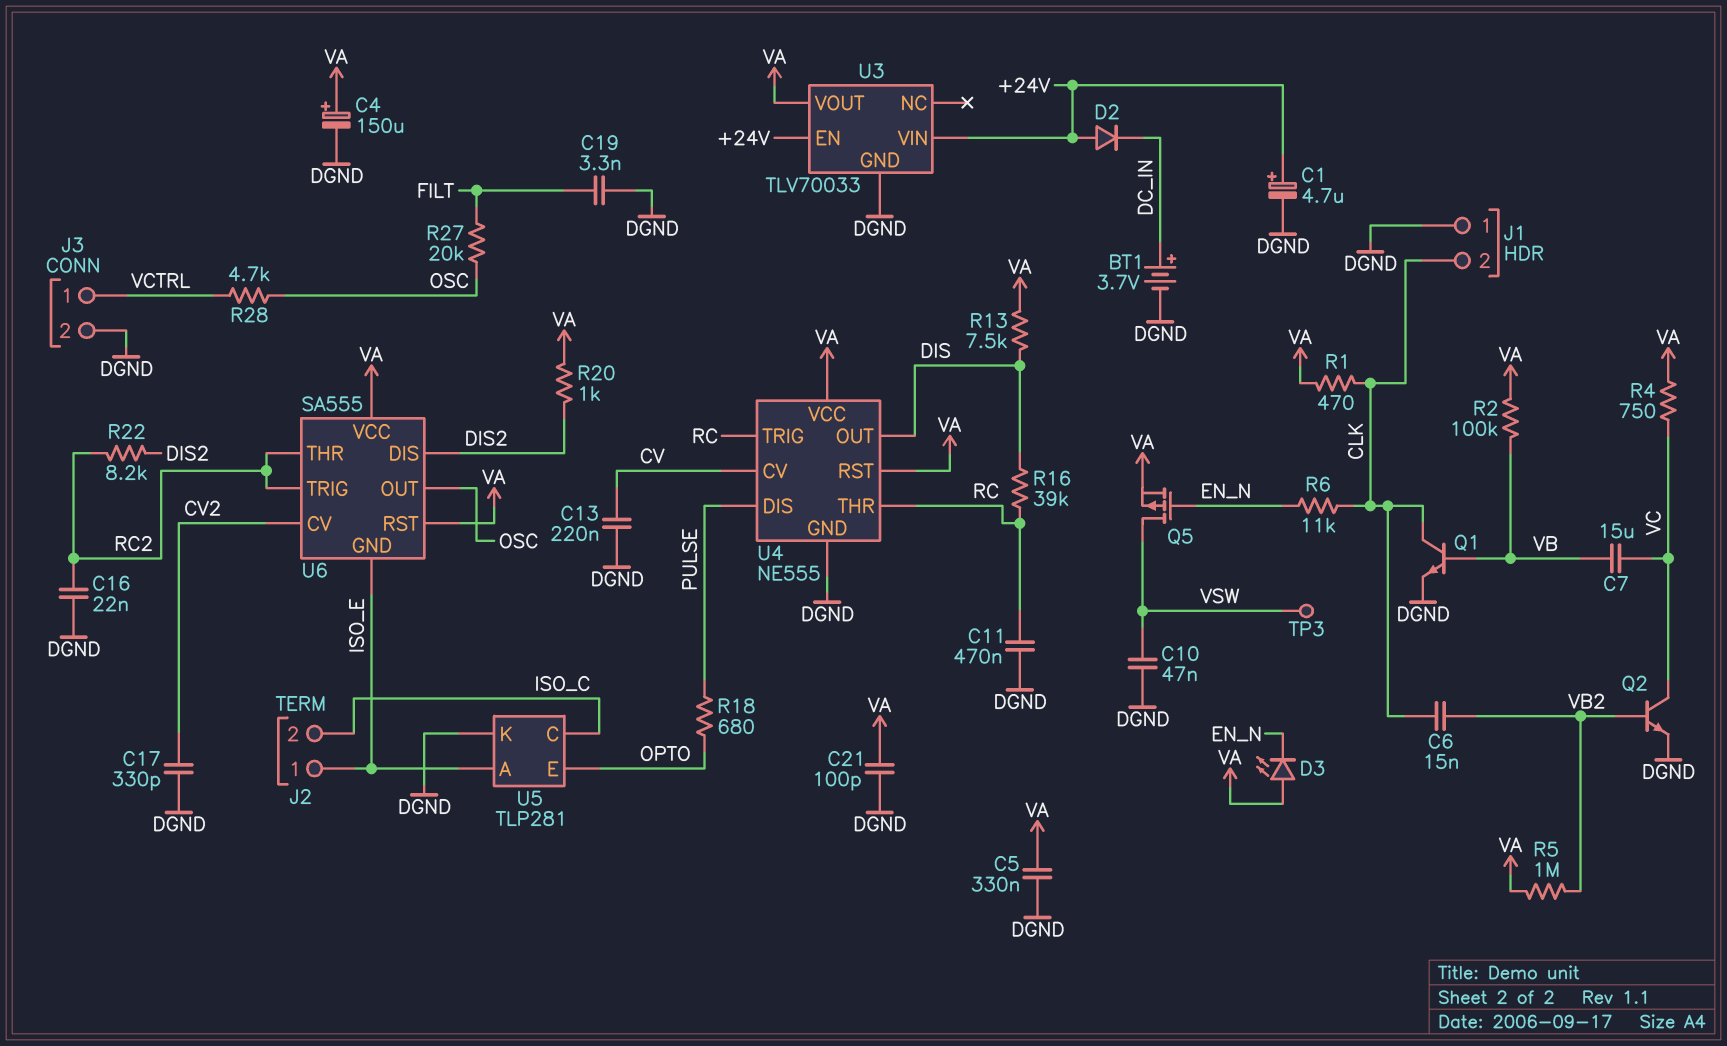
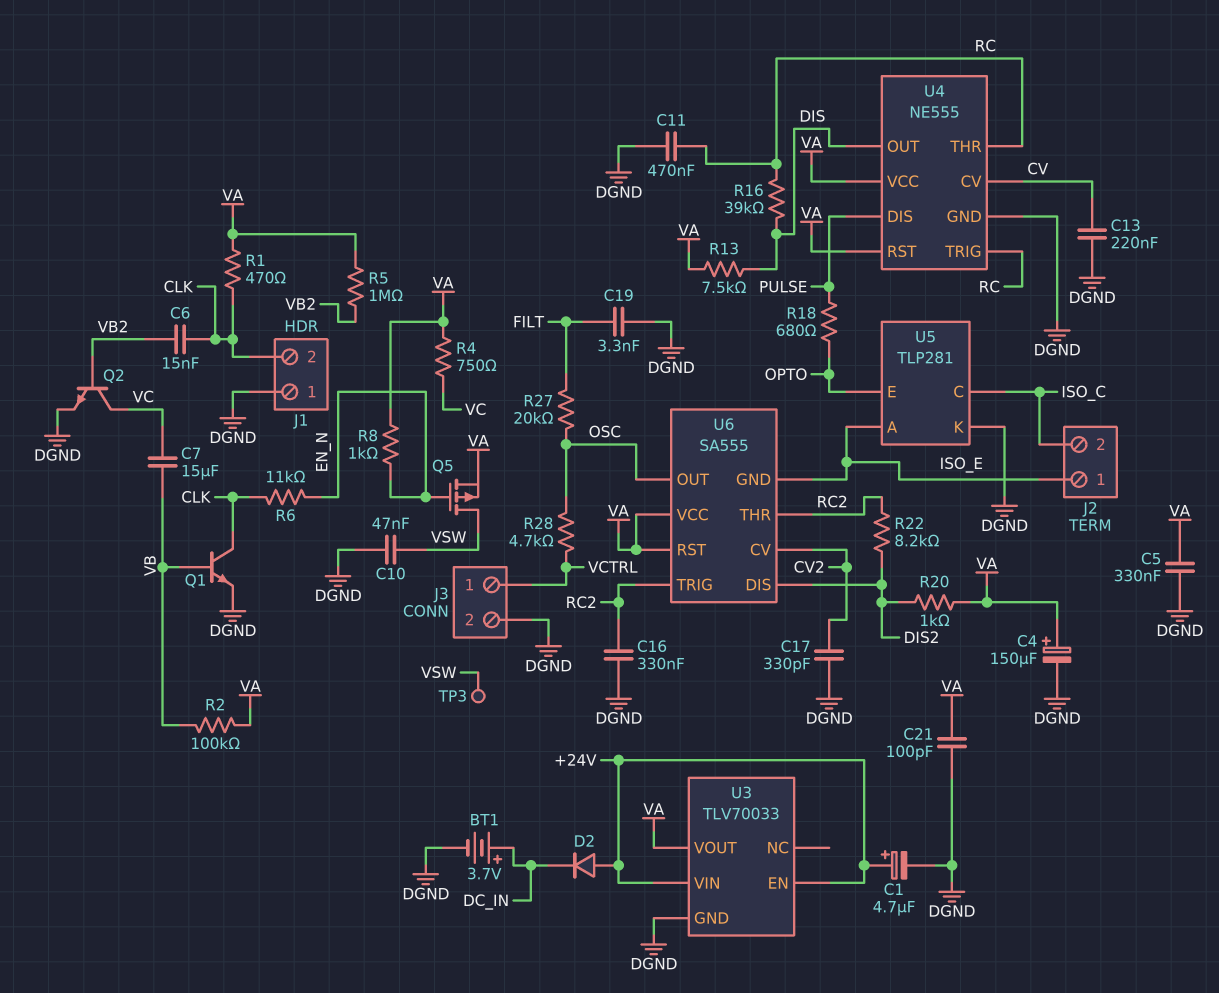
C16: 22nF (DGND, RC2) -> 330nF (DGND, RC2)
D3: LED (A VA, K EN_N) -> none
R8: none -> 1k (EN_N, VA)

